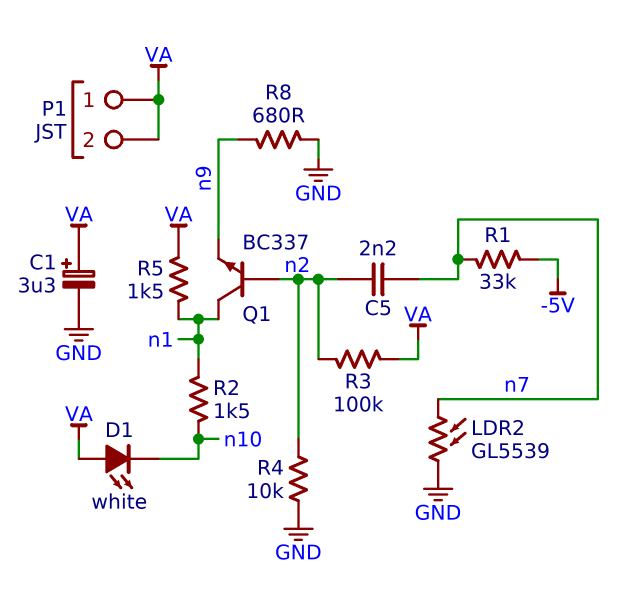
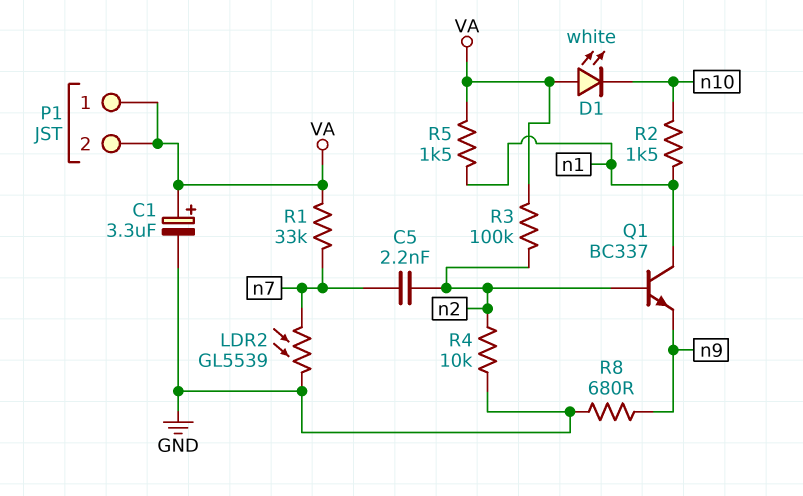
R1: 33k (-5V, n7) -> 33k (VA, n7)

